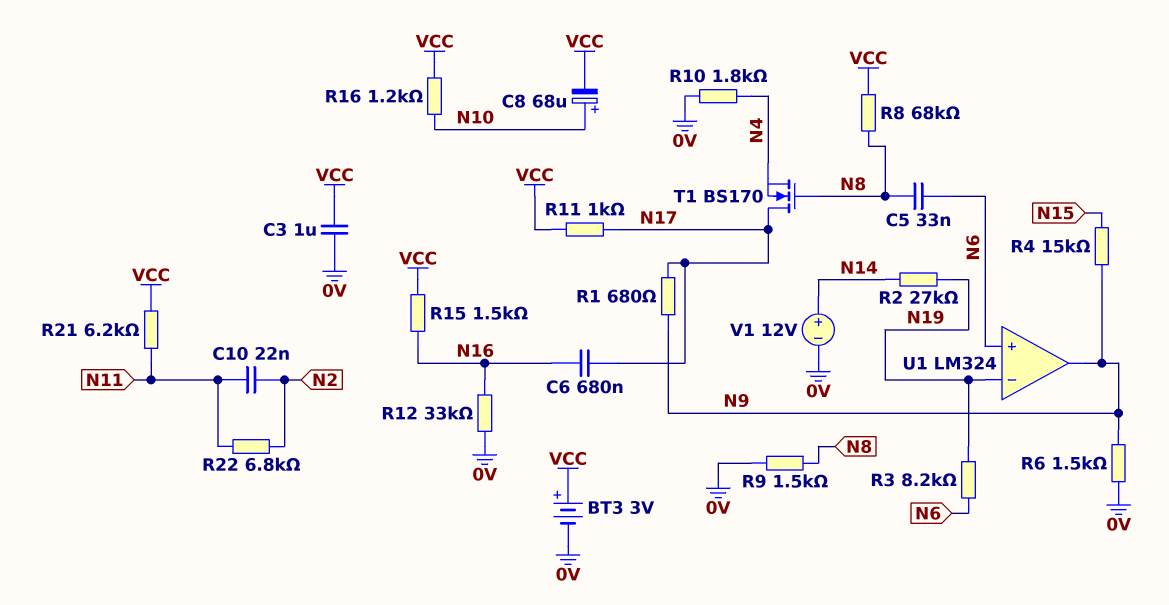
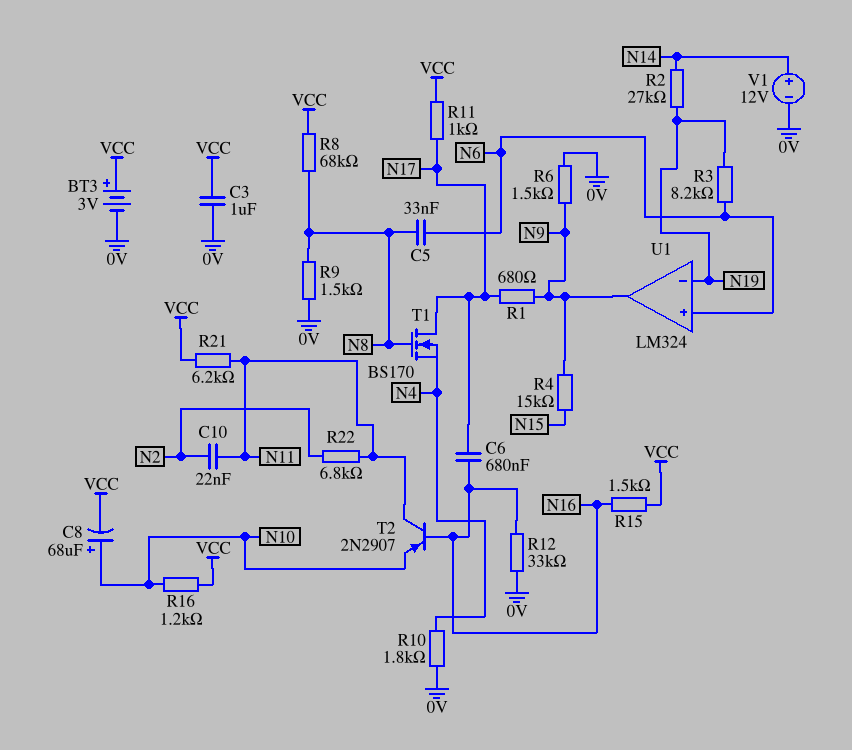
T2: none -> PNP 2N2907 (B N16, C N11, E N10)

